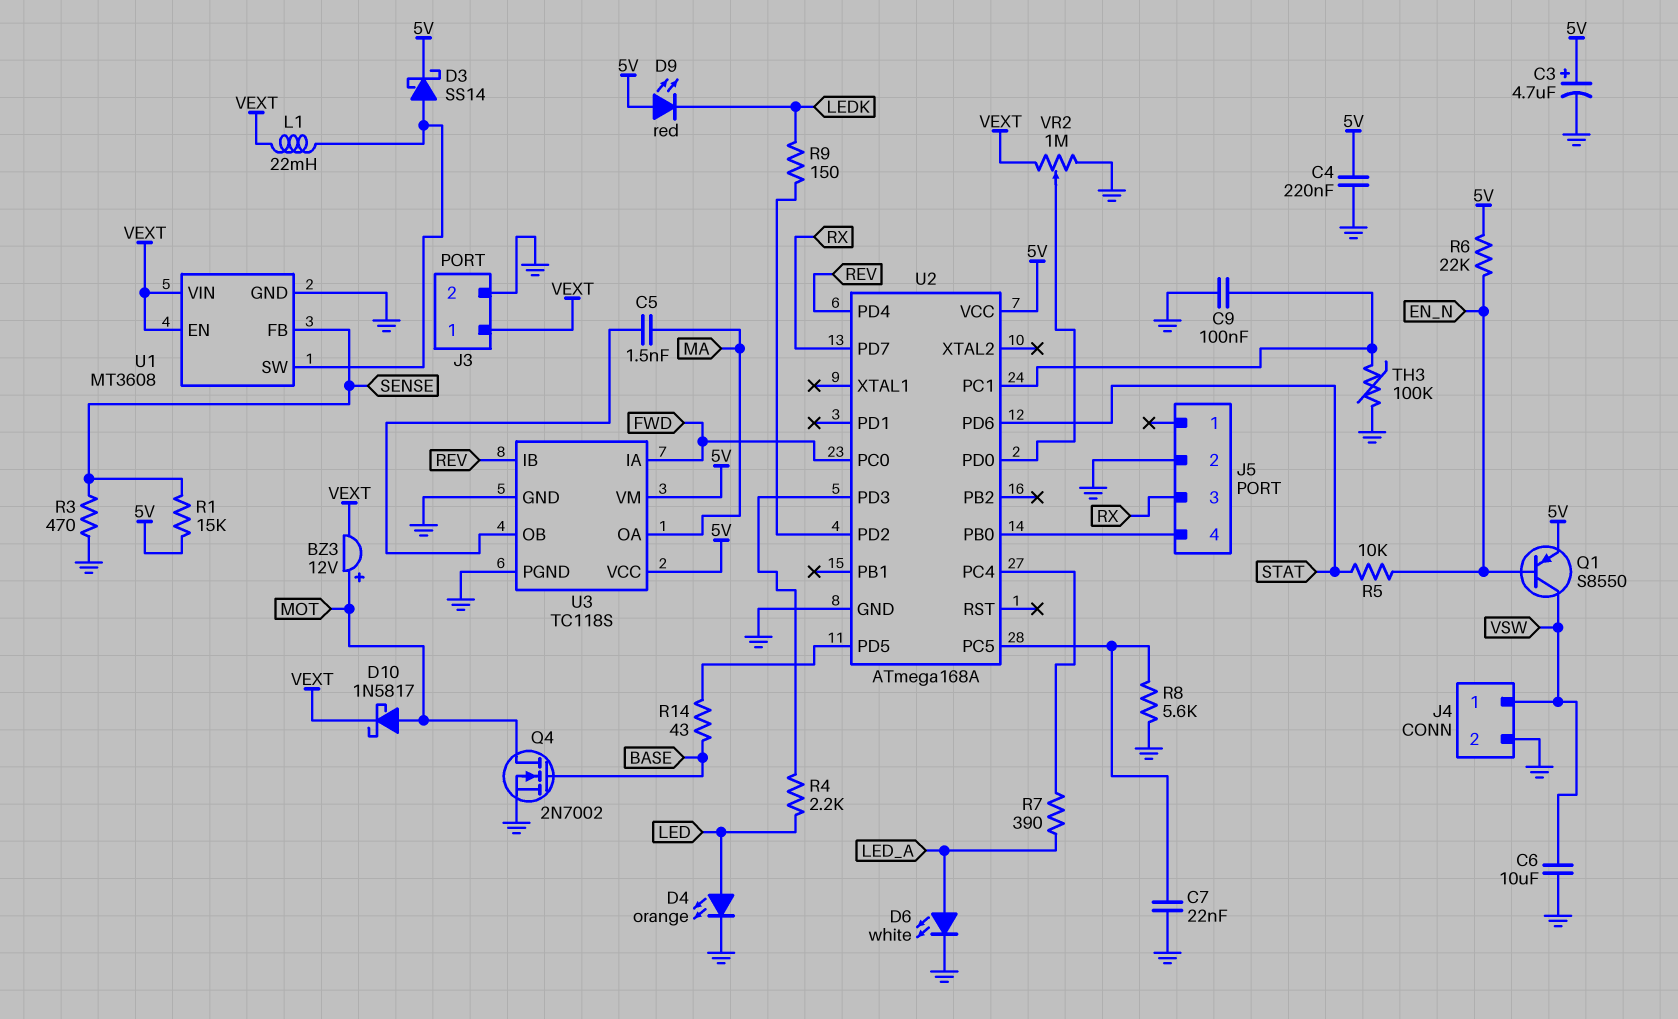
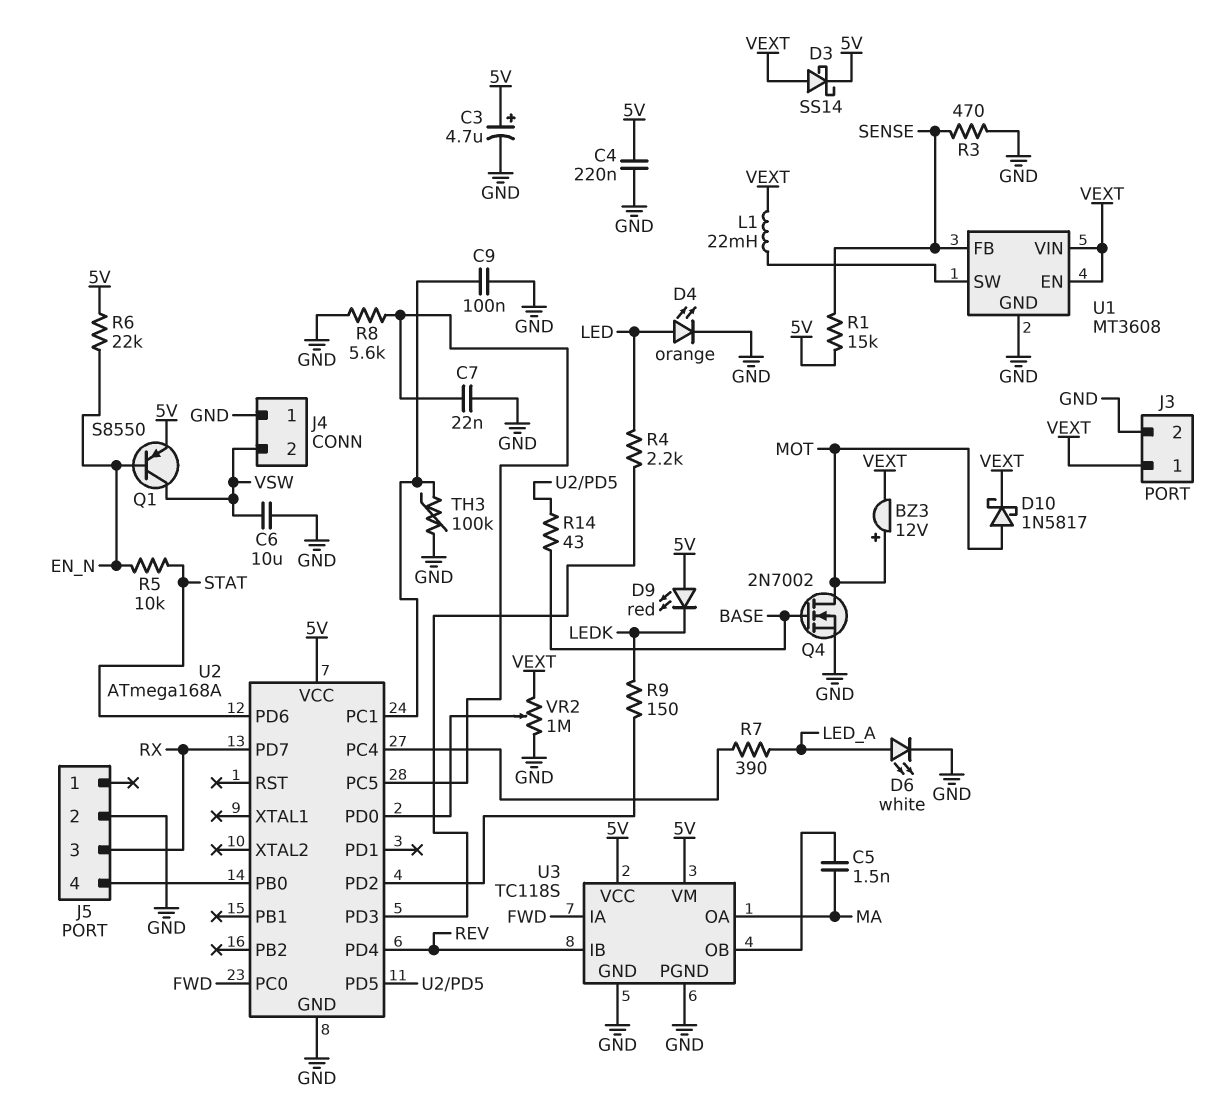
D3: schottky SS14 (A U1/SW, K 5V) -> schottky SS14 (A VEXT, K 5V)
J4 pin 1: VSW -> GND
J4 pin 2: GND -> VSW

